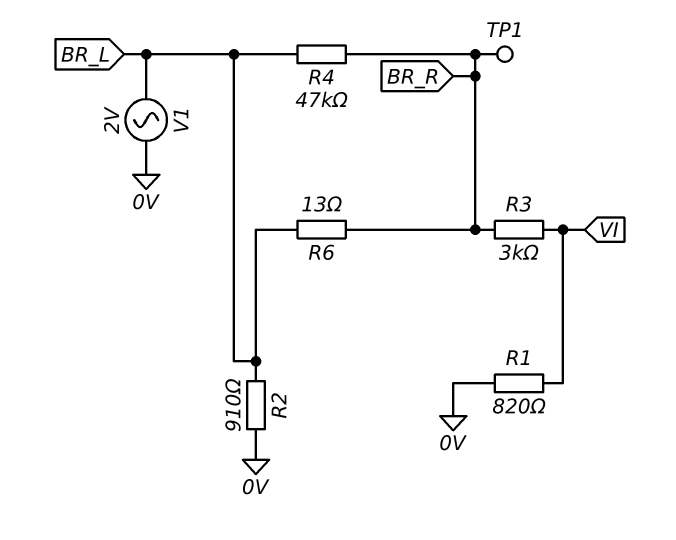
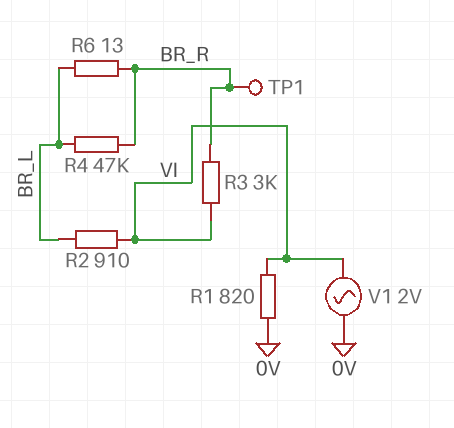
R2: 910 (0V, BR_L) -> 910 (BR_L, VI)
V1: AC 2V (0V, BR_L) -> AC 2V (0V, VI)

